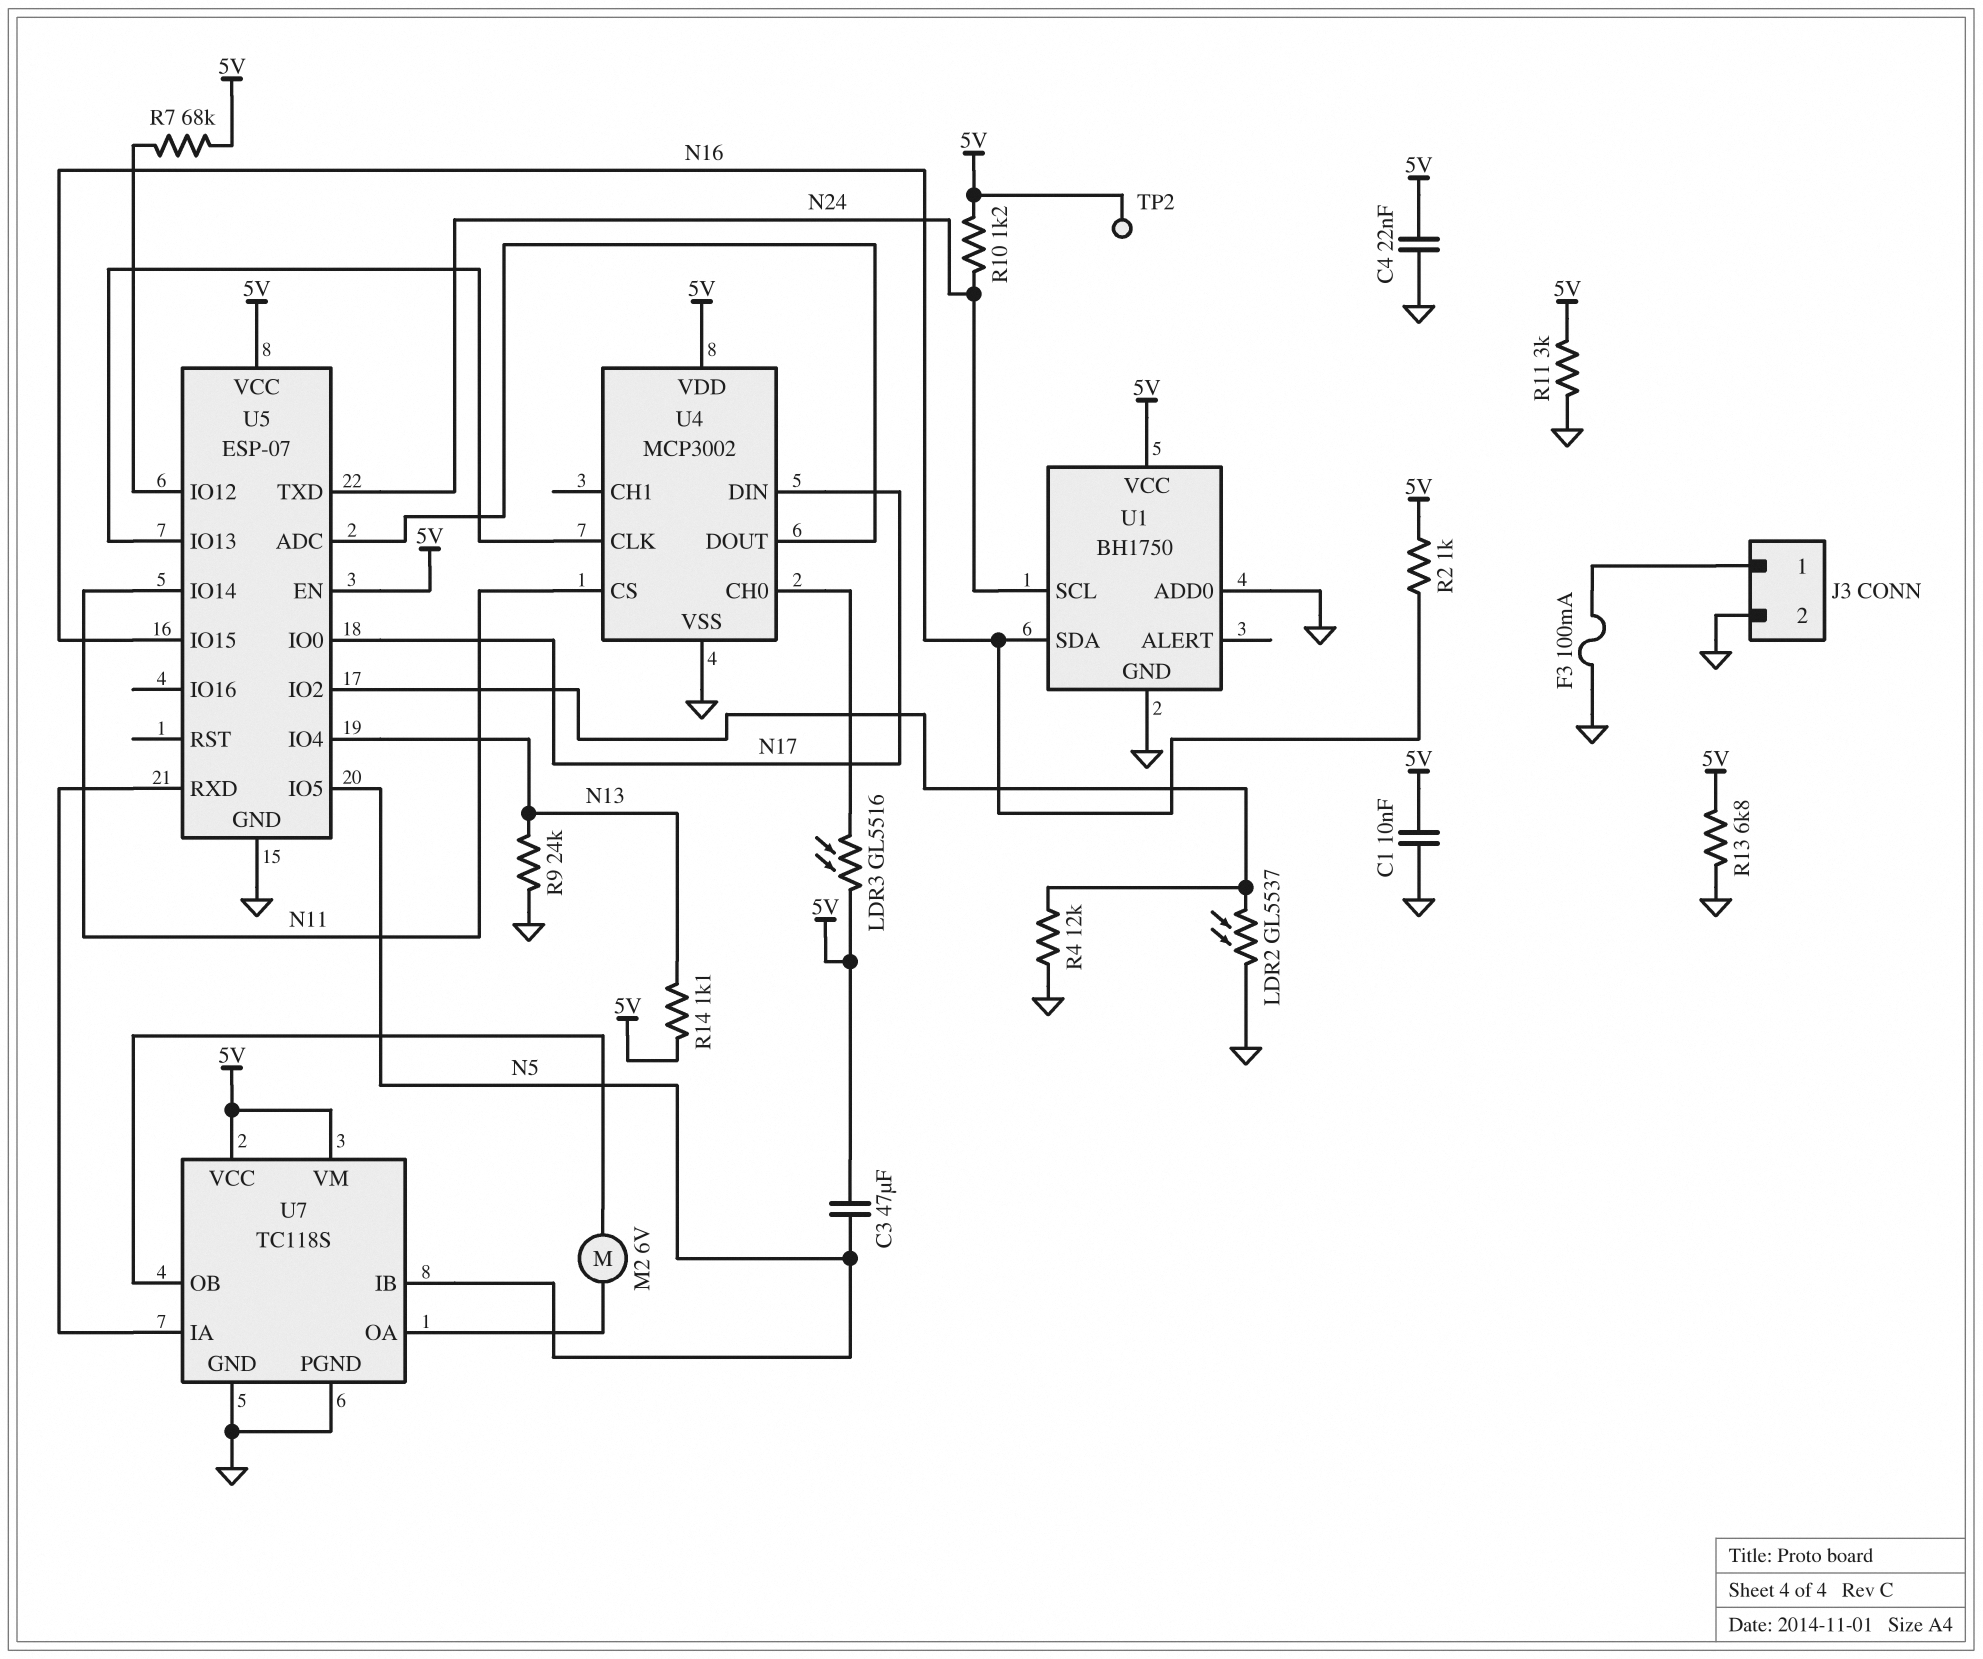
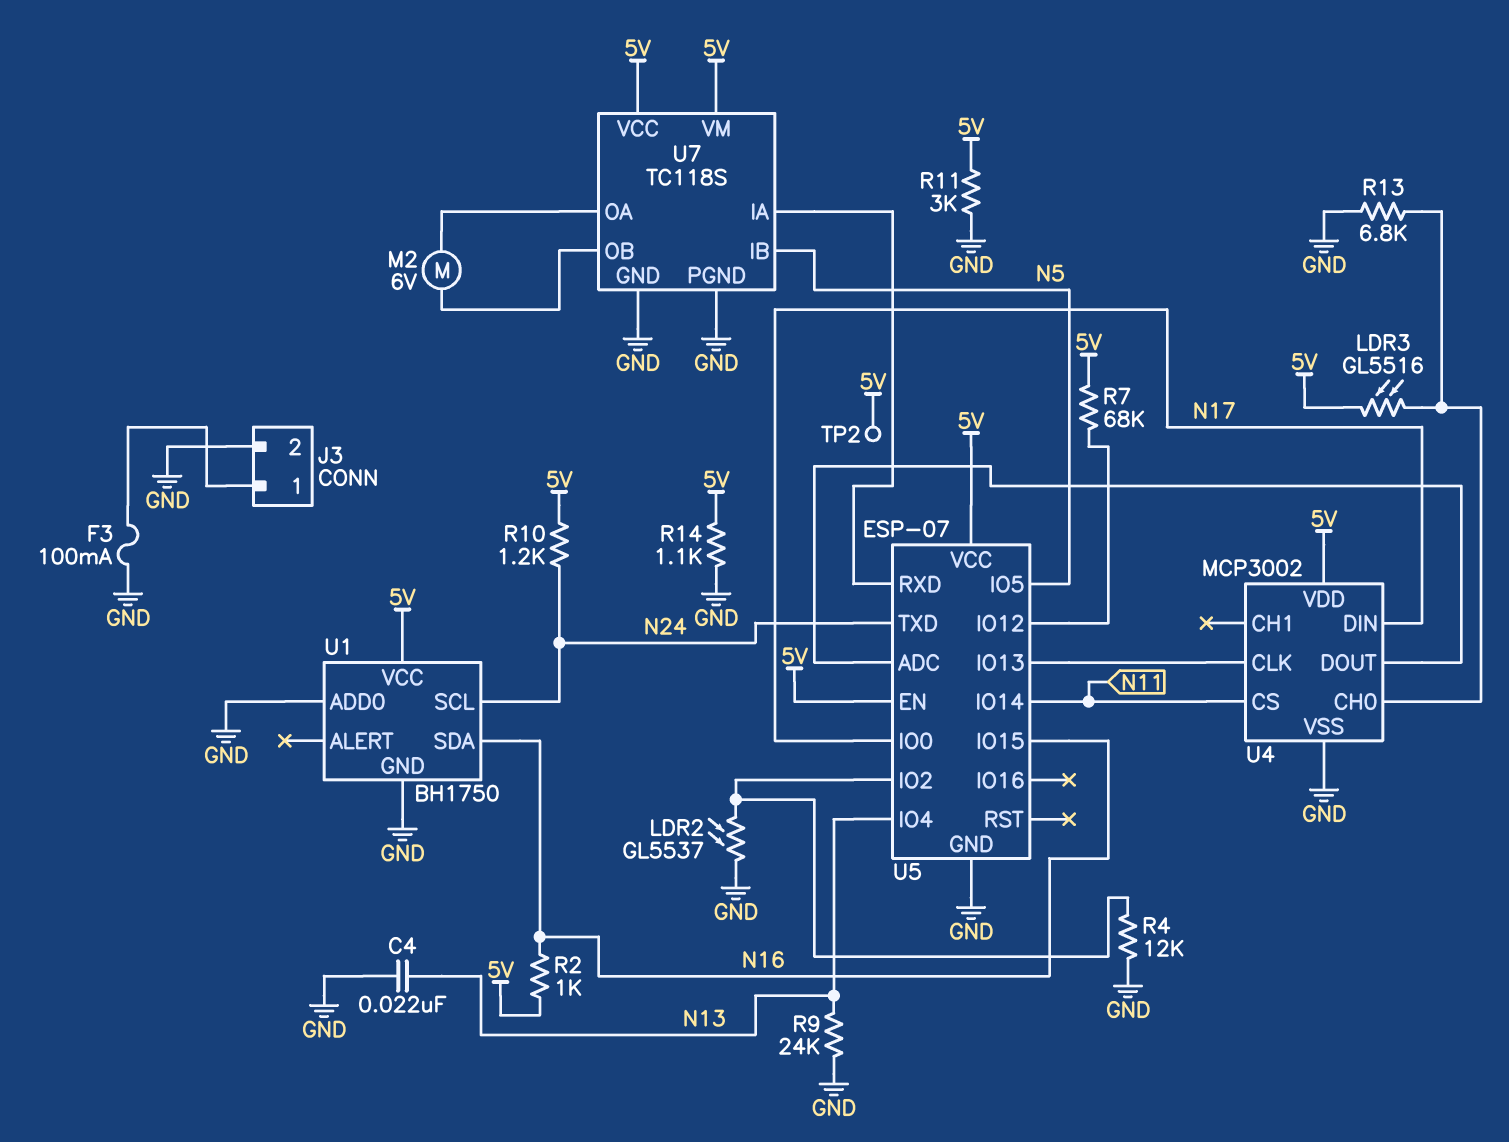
C1: 10nF (5V, GND) -> none
C3: 47uF (5V, N5) -> none
C4: 22nF (5V, GND) -> 22nF (GND, N13)
R13: 6.8k (5V, GND) -> 6.8k (GND, U4/CH0)
R14: 1.1k (5V, N13) -> 1.1k (5V, GND)

